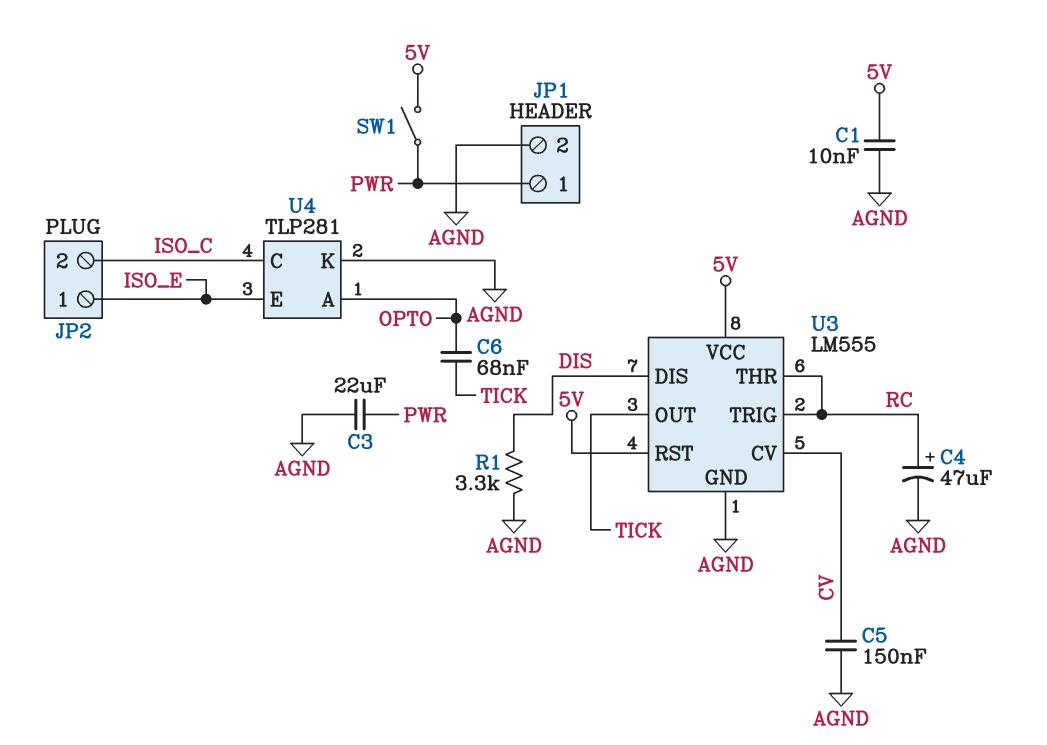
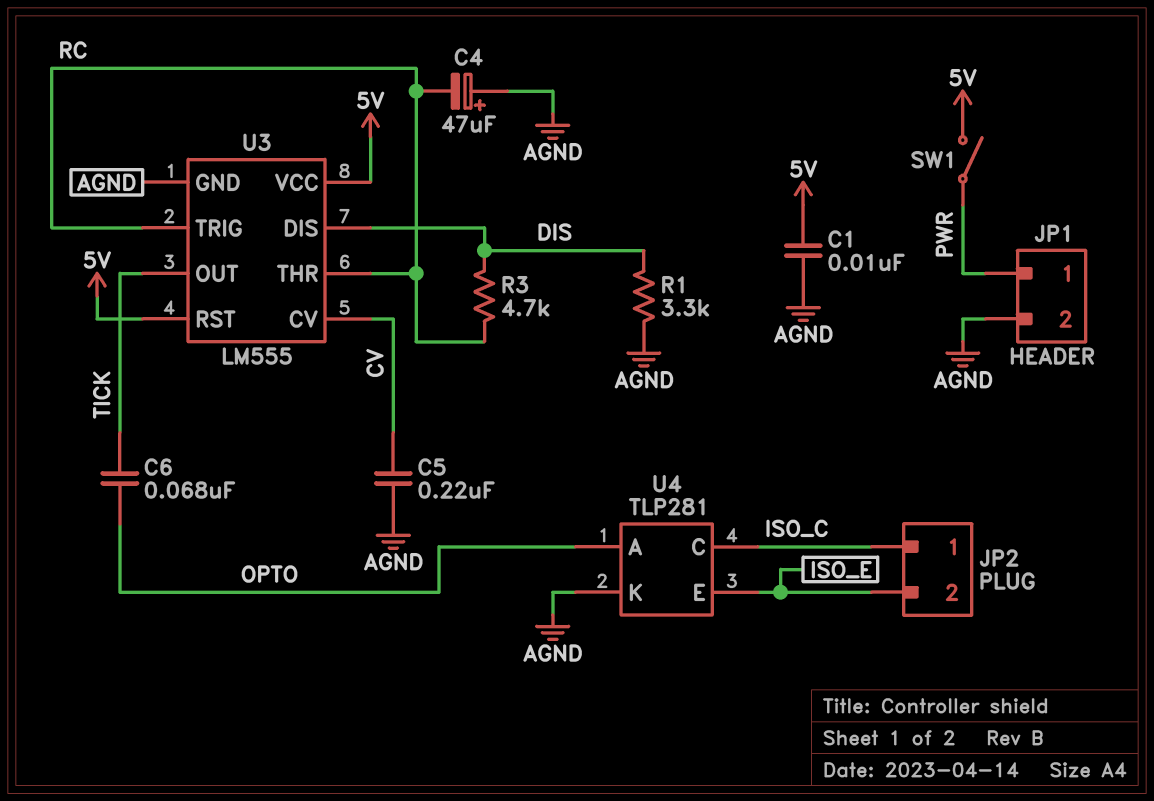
C3: 22uF (AGND, PWR) -> none
C4: 47uF (plus RC, minus AGND) -> 47uF (plus AGND, minus RC)
C5: 150nF (AGND, CV) -> 220nF (AGND, CV)
JP2 pin 1: ISO_E -> ISO_C
JP2 pin 2: ISO_C -> ISO_E
R3: none -> 4.7k (DIS, RC)

